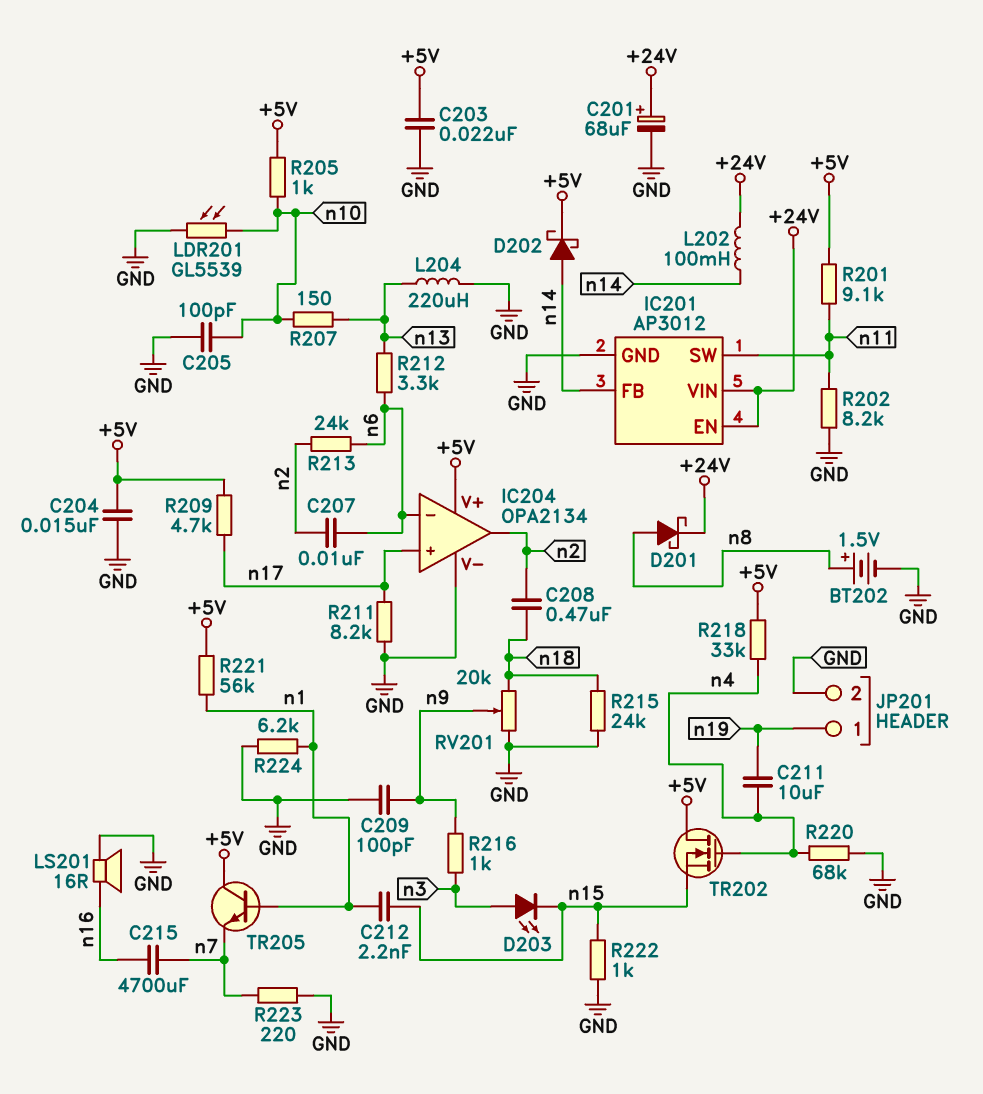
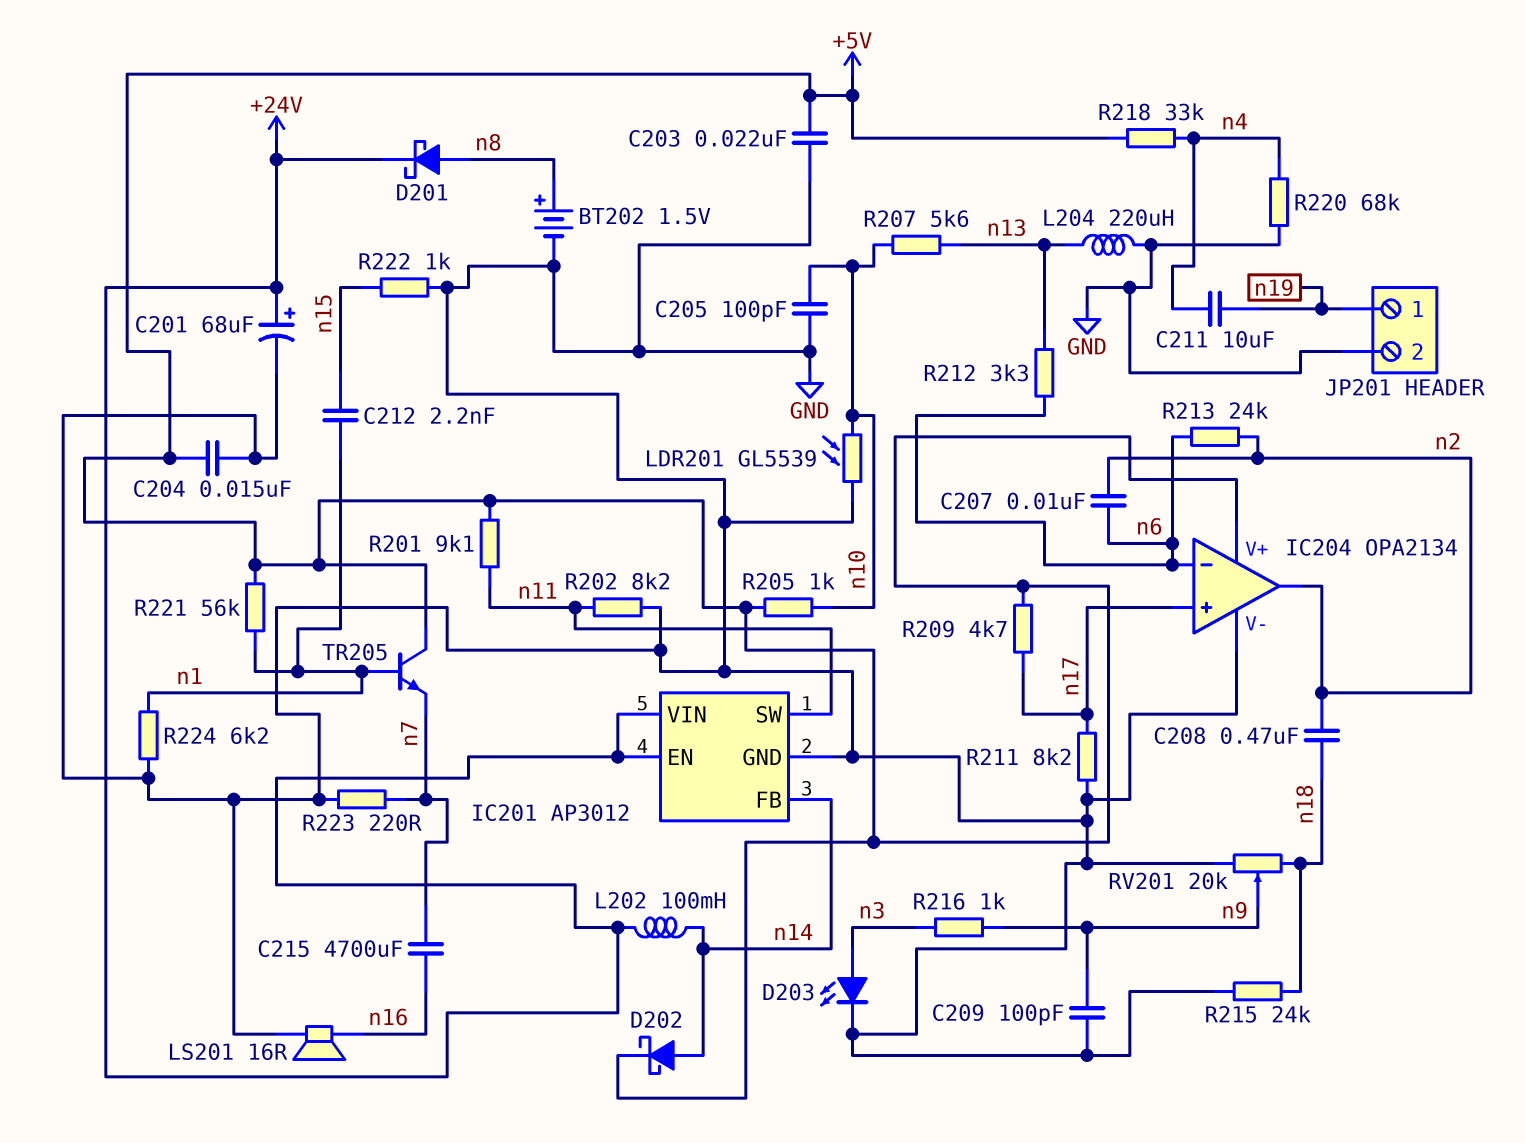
D203: LED (A n3, K n15) -> LED (A n3, K GND)
R207: 150 (n10, n13) -> 5.6k (n10, n13)
TR202: NMOS (G n4, D +5V, S n15) -> none

